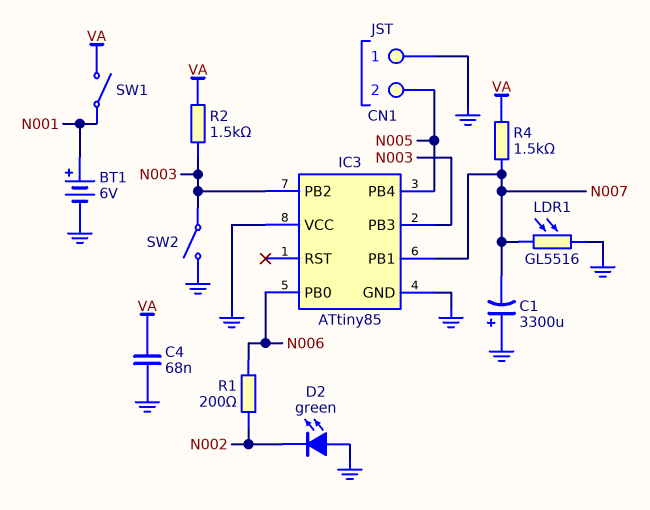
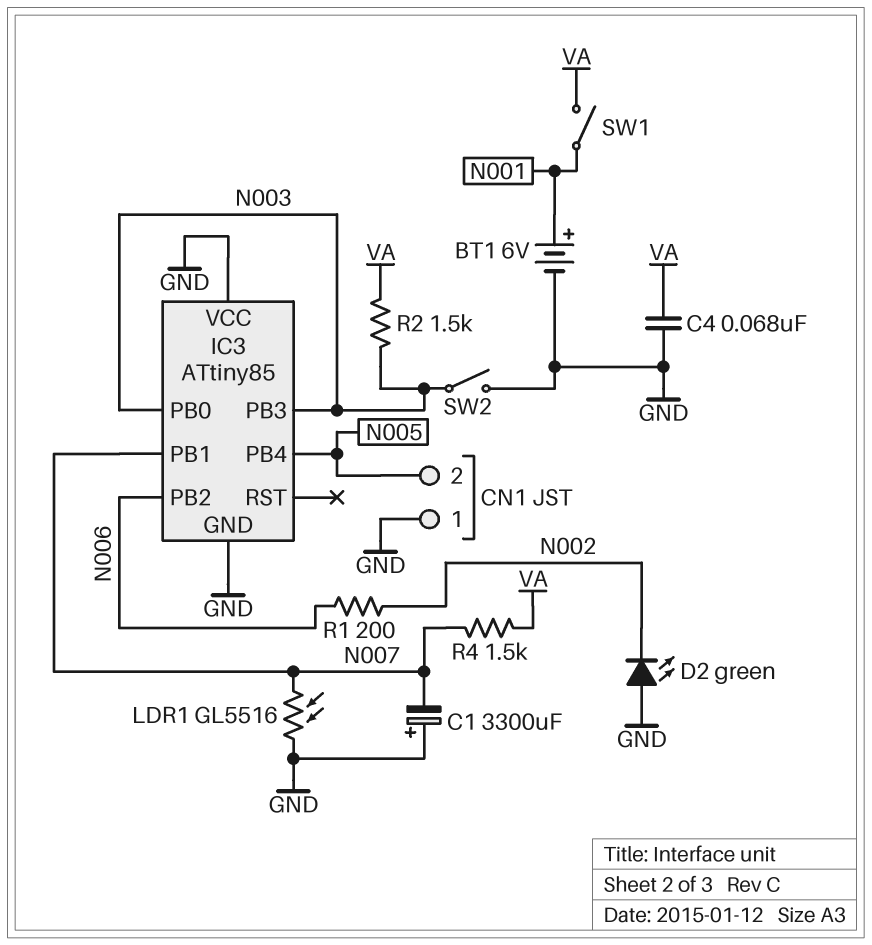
IC3 pin PB0: N006 -> N003
IC3 pin PB2: N003 -> N006

